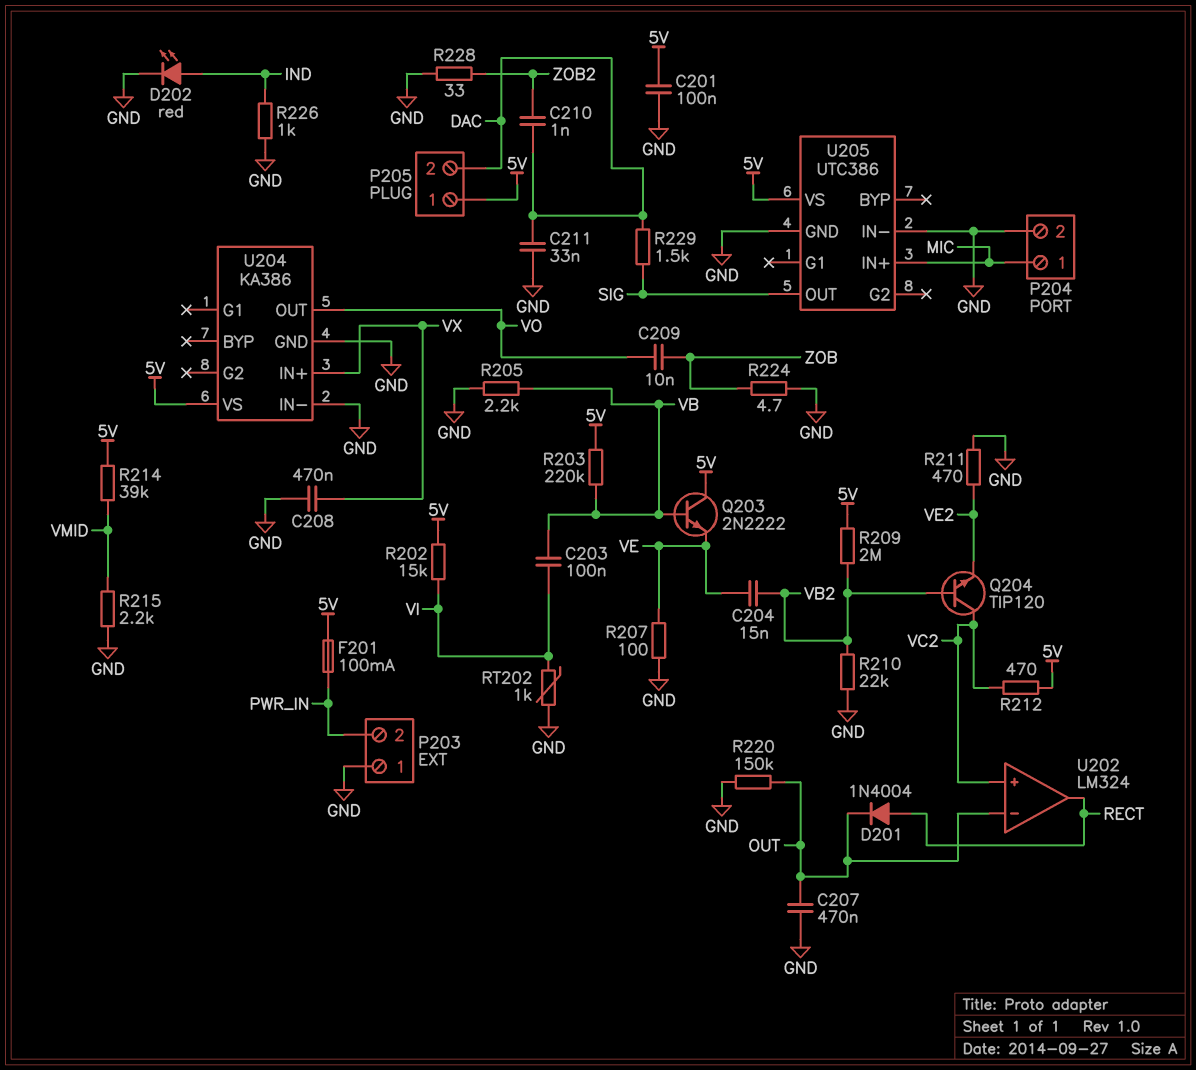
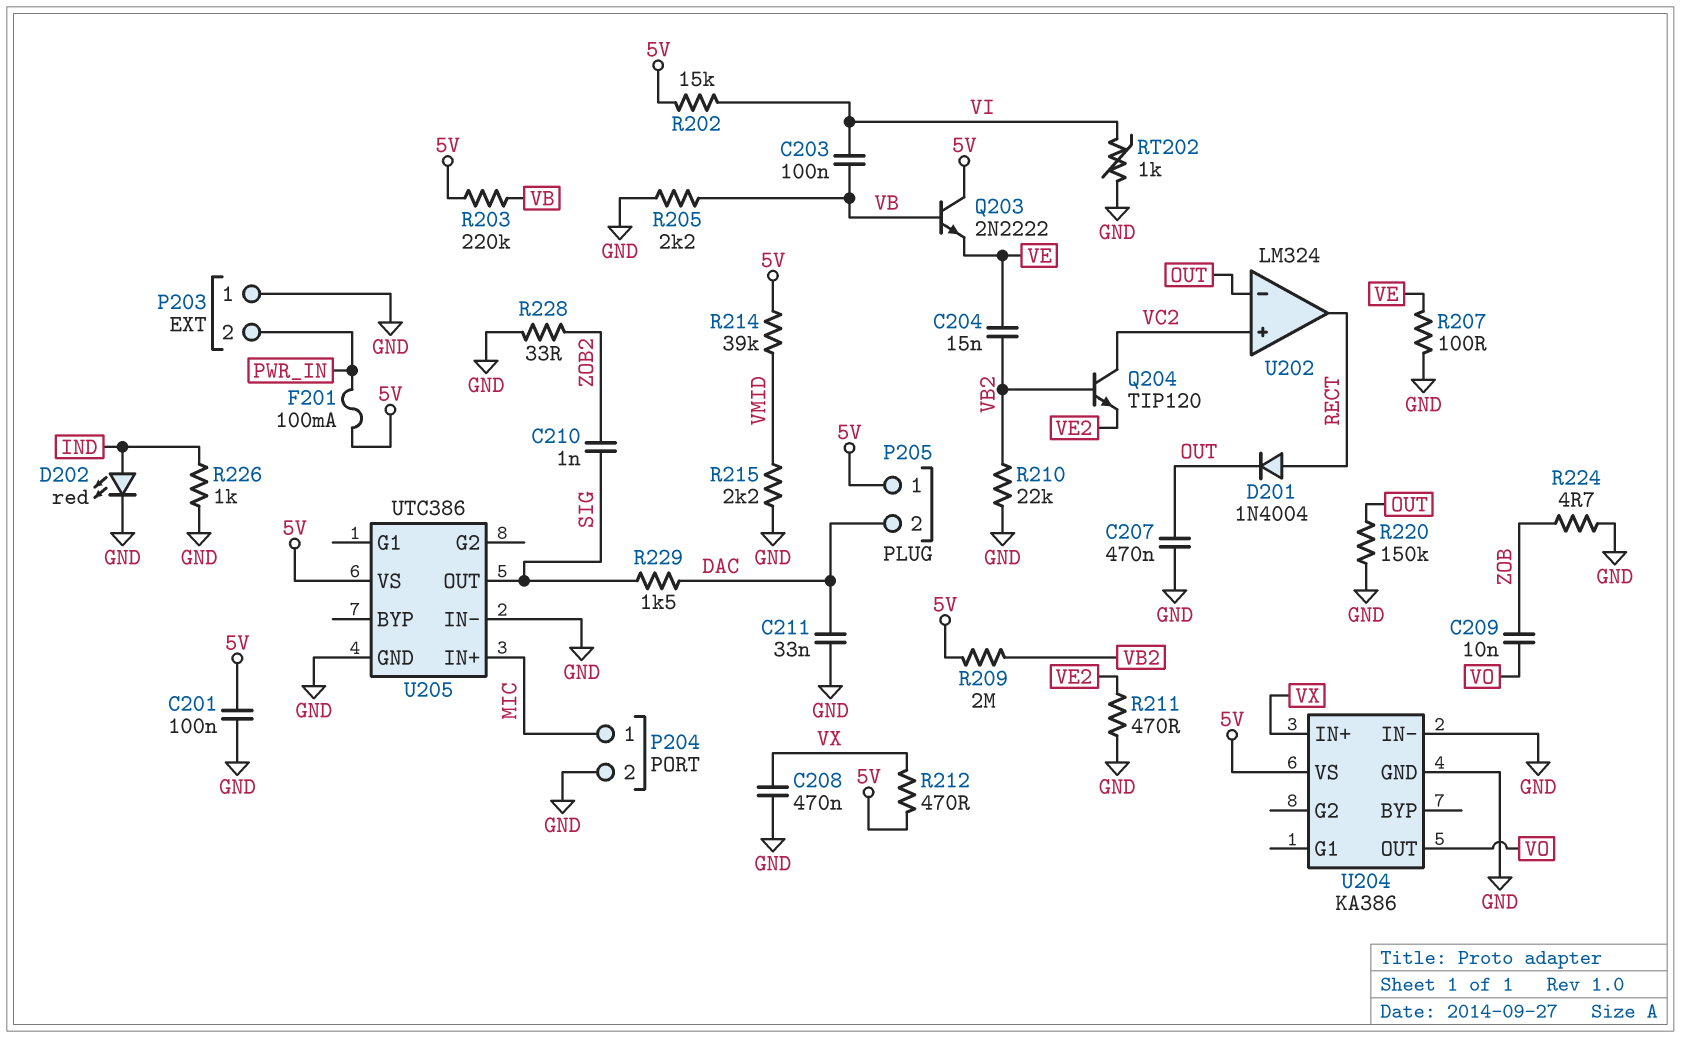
C210: 1nF (DAC, ZOB2) -> 1nF (SIG, ZOB2)
R212: 470 (5V, VC2) -> 470 (5V, VX)

